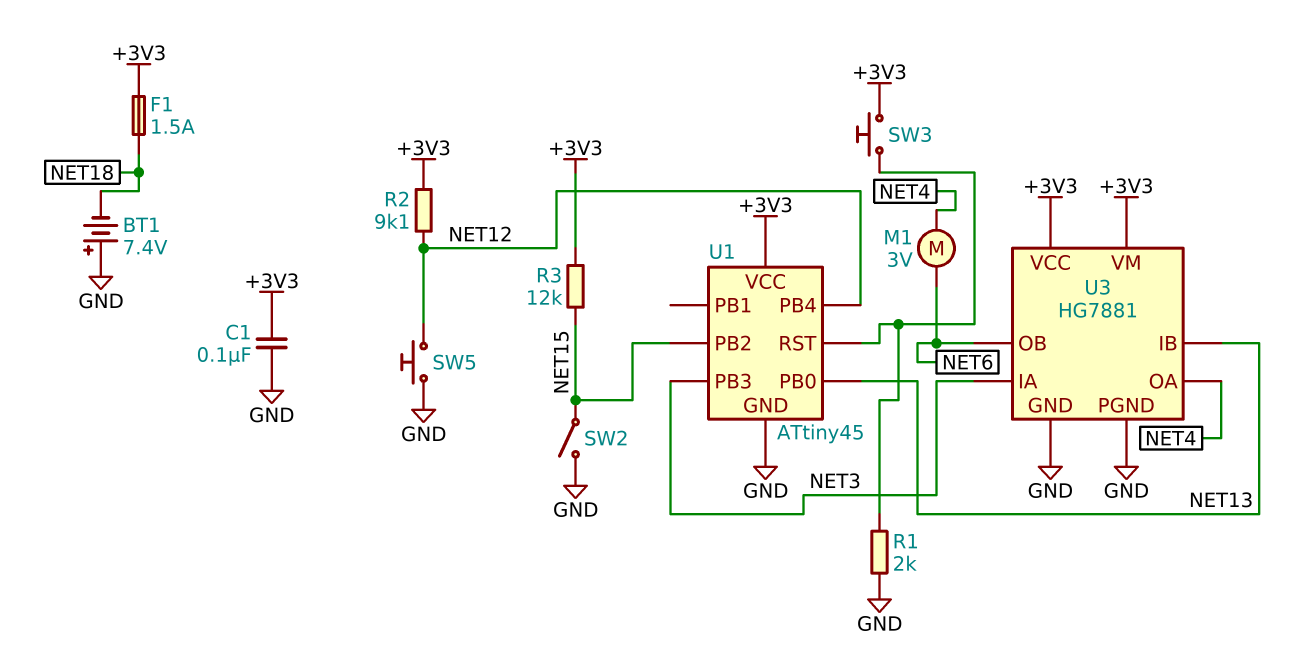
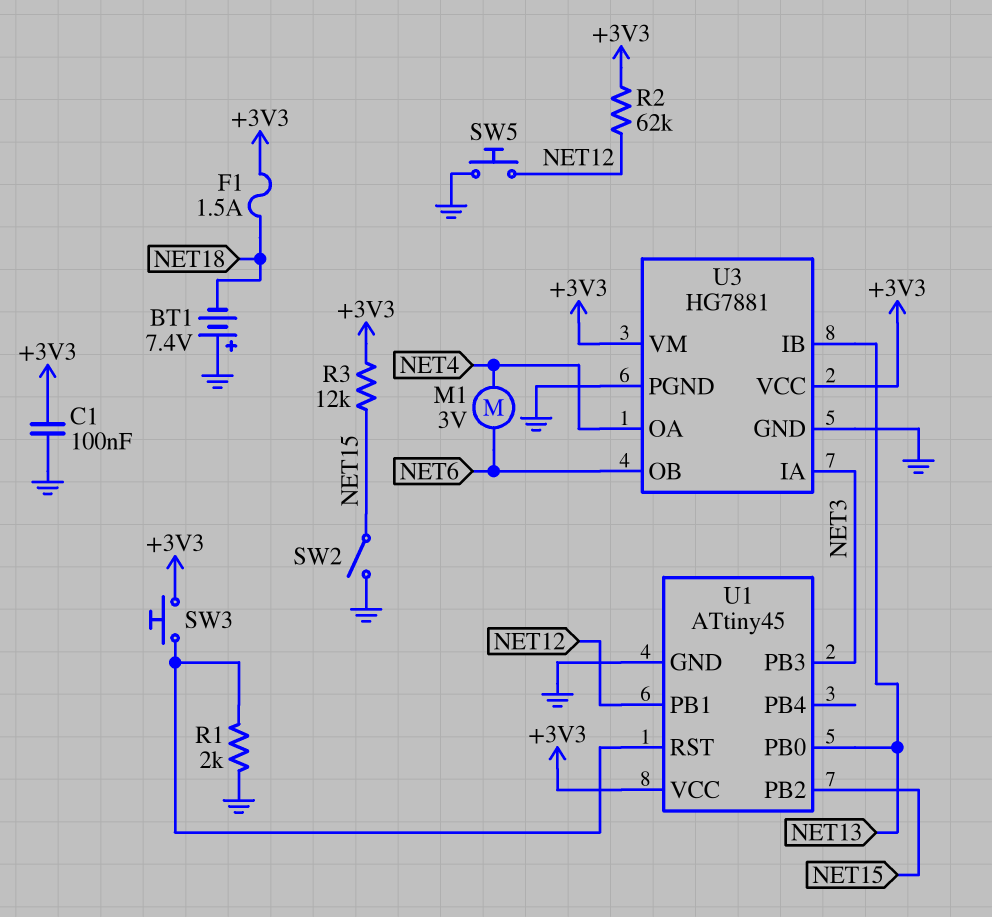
R2: 9.1k (+3V3, NET12) -> 62k (+3V3, NET12)
U1 pin PB1: none -> NET12
U1 pin PB4: NET12 -> none

